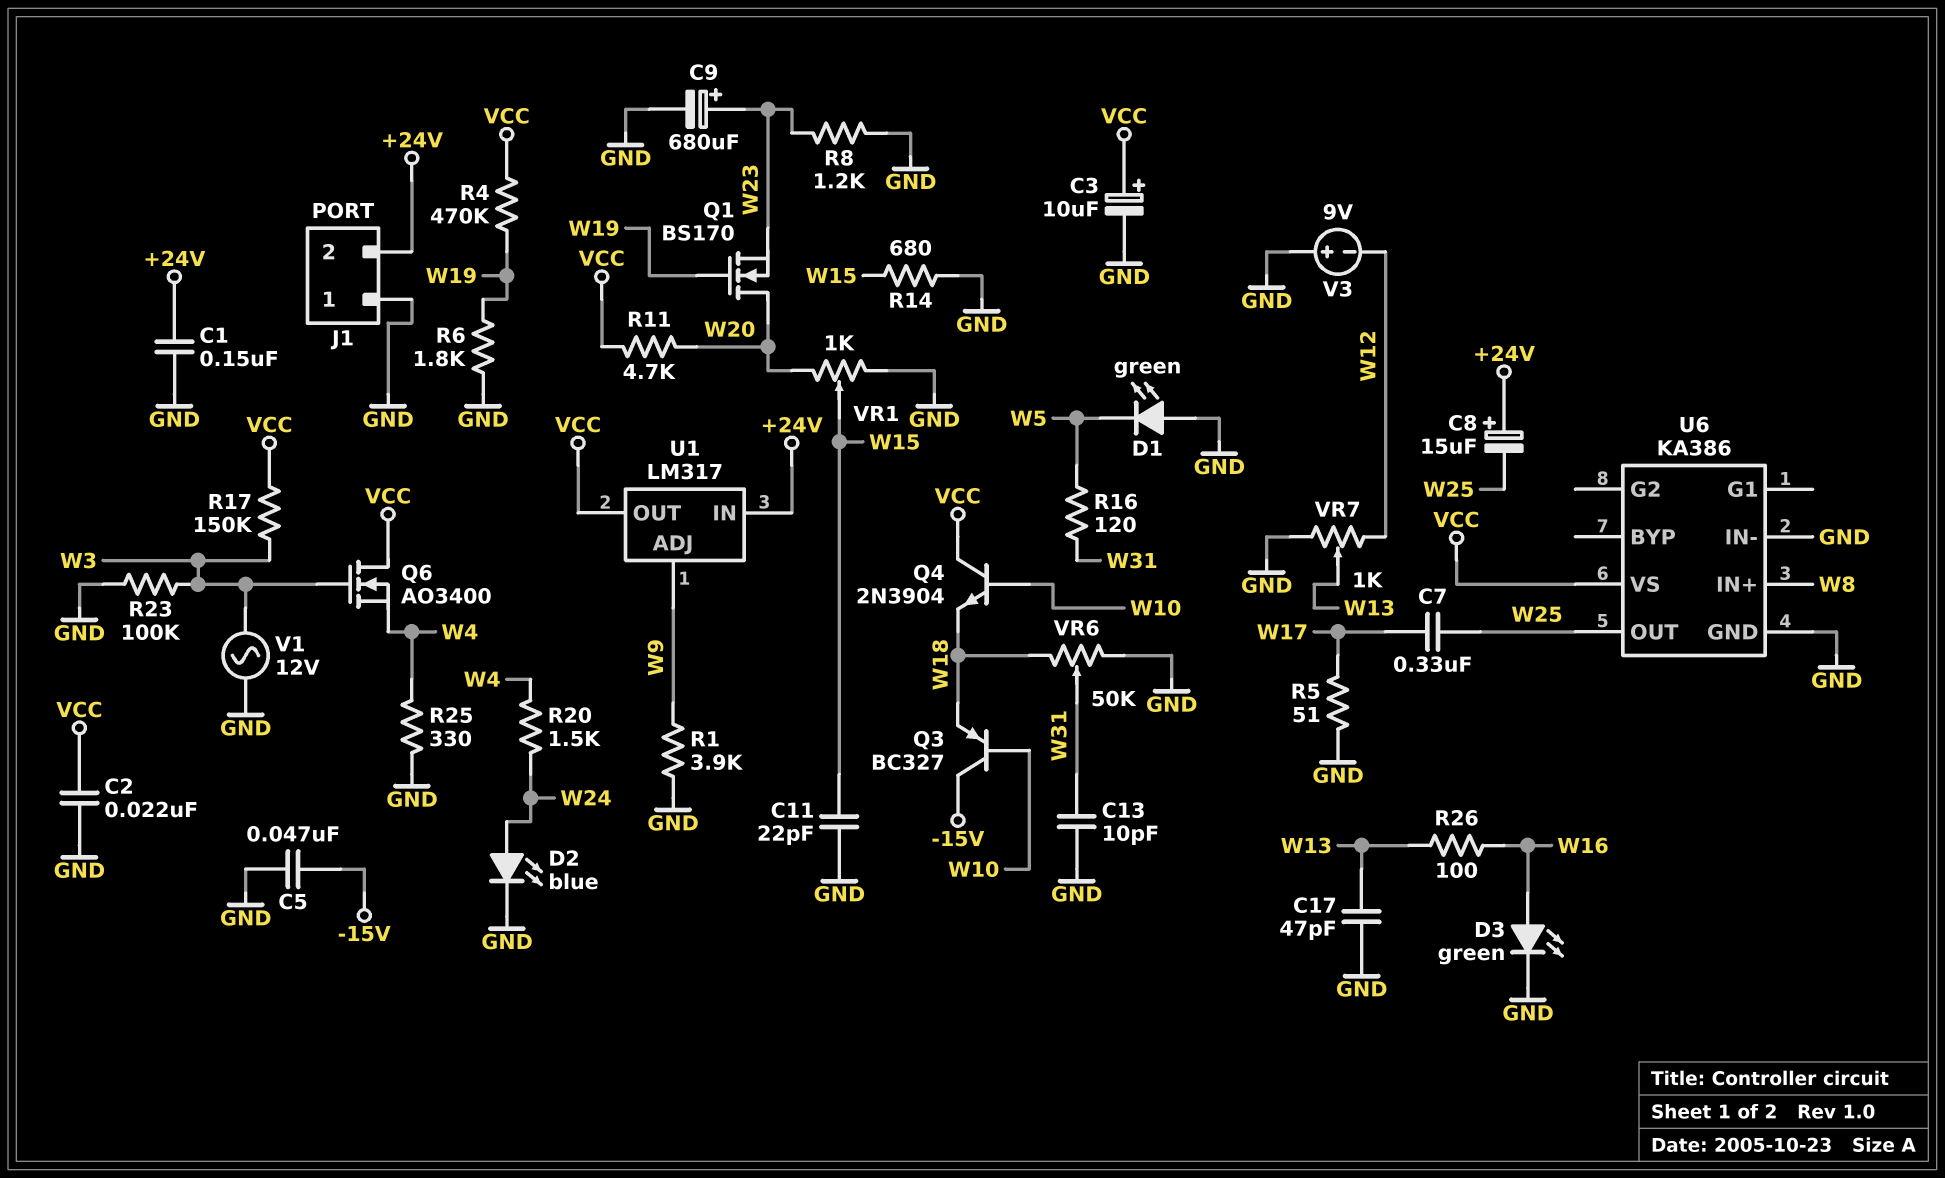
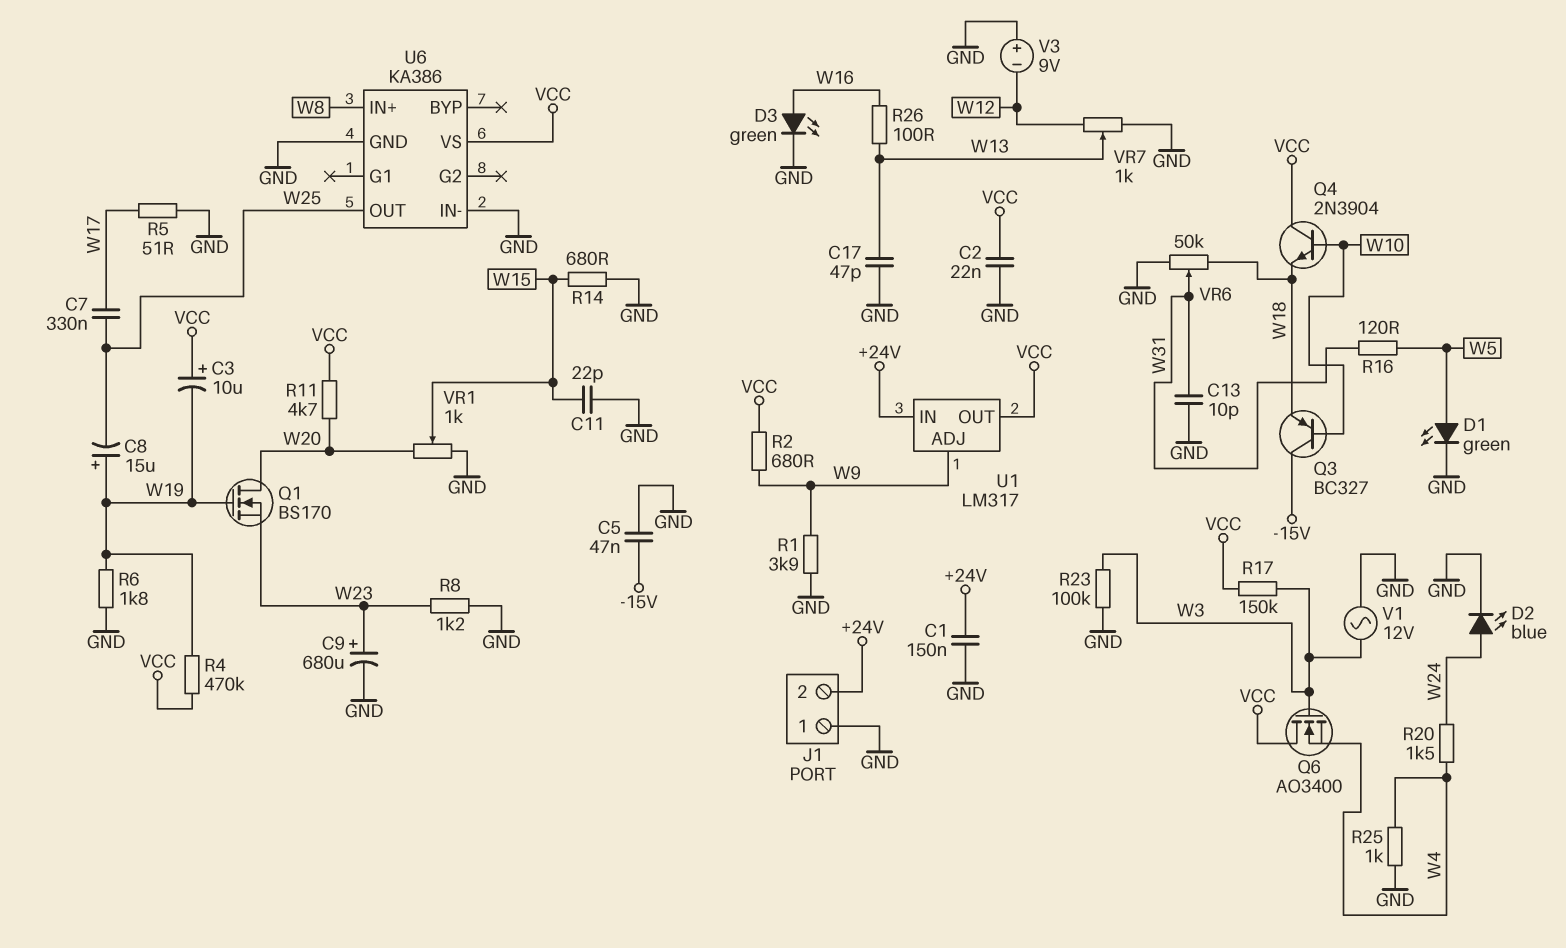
C3: 10uF (plus VCC, minus GND) -> 10uF (plus VCC, minus W19)
C8: 15uF (plus +24V, minus W25) -> 15uF (plus W19, minus W25)
D1: LED green (A GND, K W5) -> LED green (A W5, K GND)
R2: none -> 680 (VCC, W9)
R25: 330 (GND, W4) -> 1k (GND, W4)

